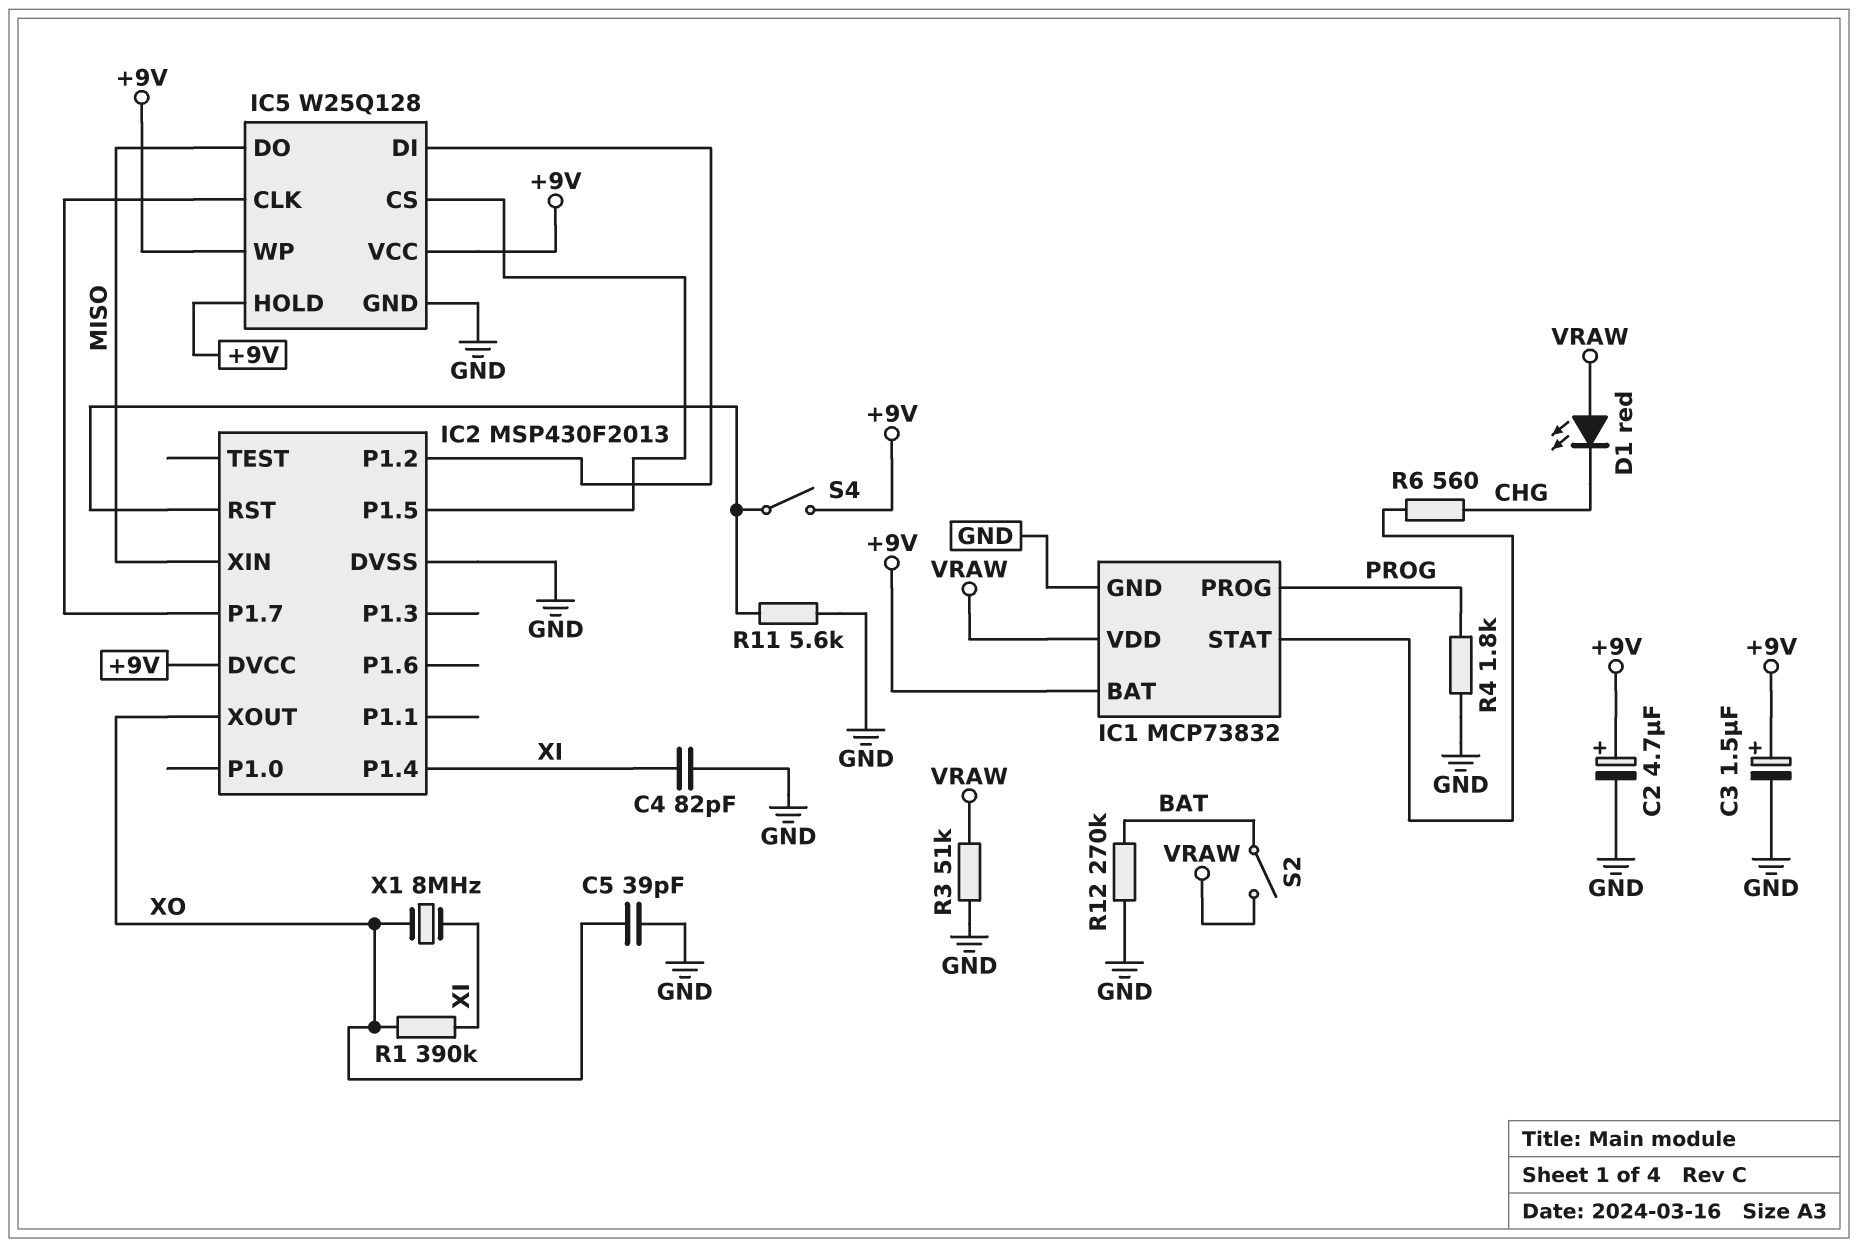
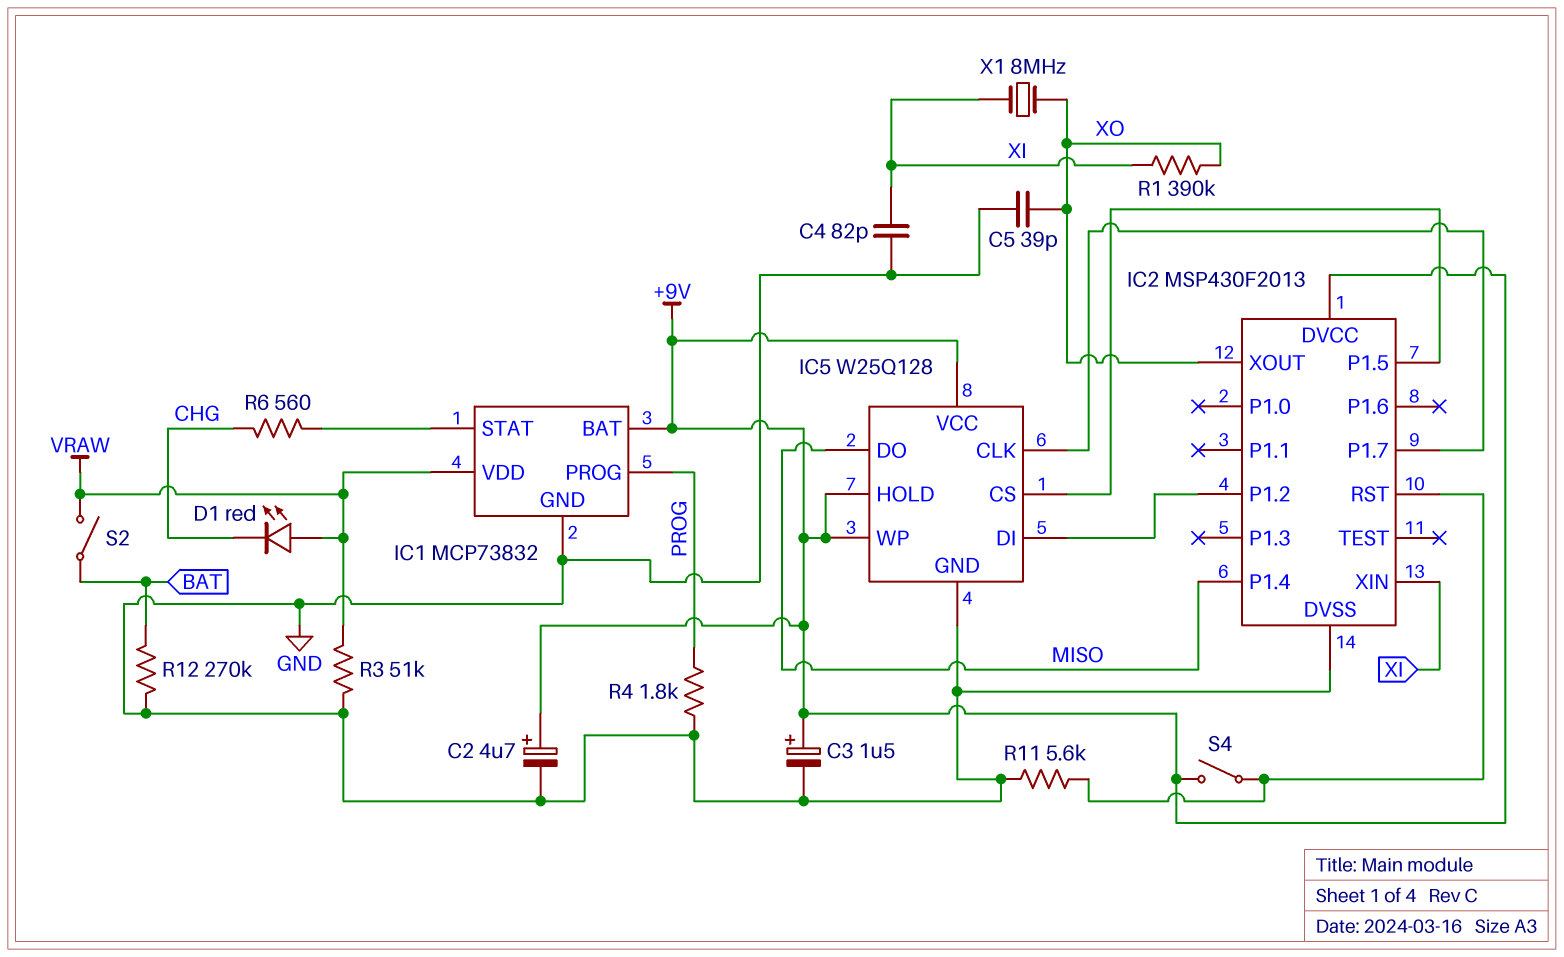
IC2 pin P1.4: XI -> MISO
IC2 pin XIN: MISO -> XI

